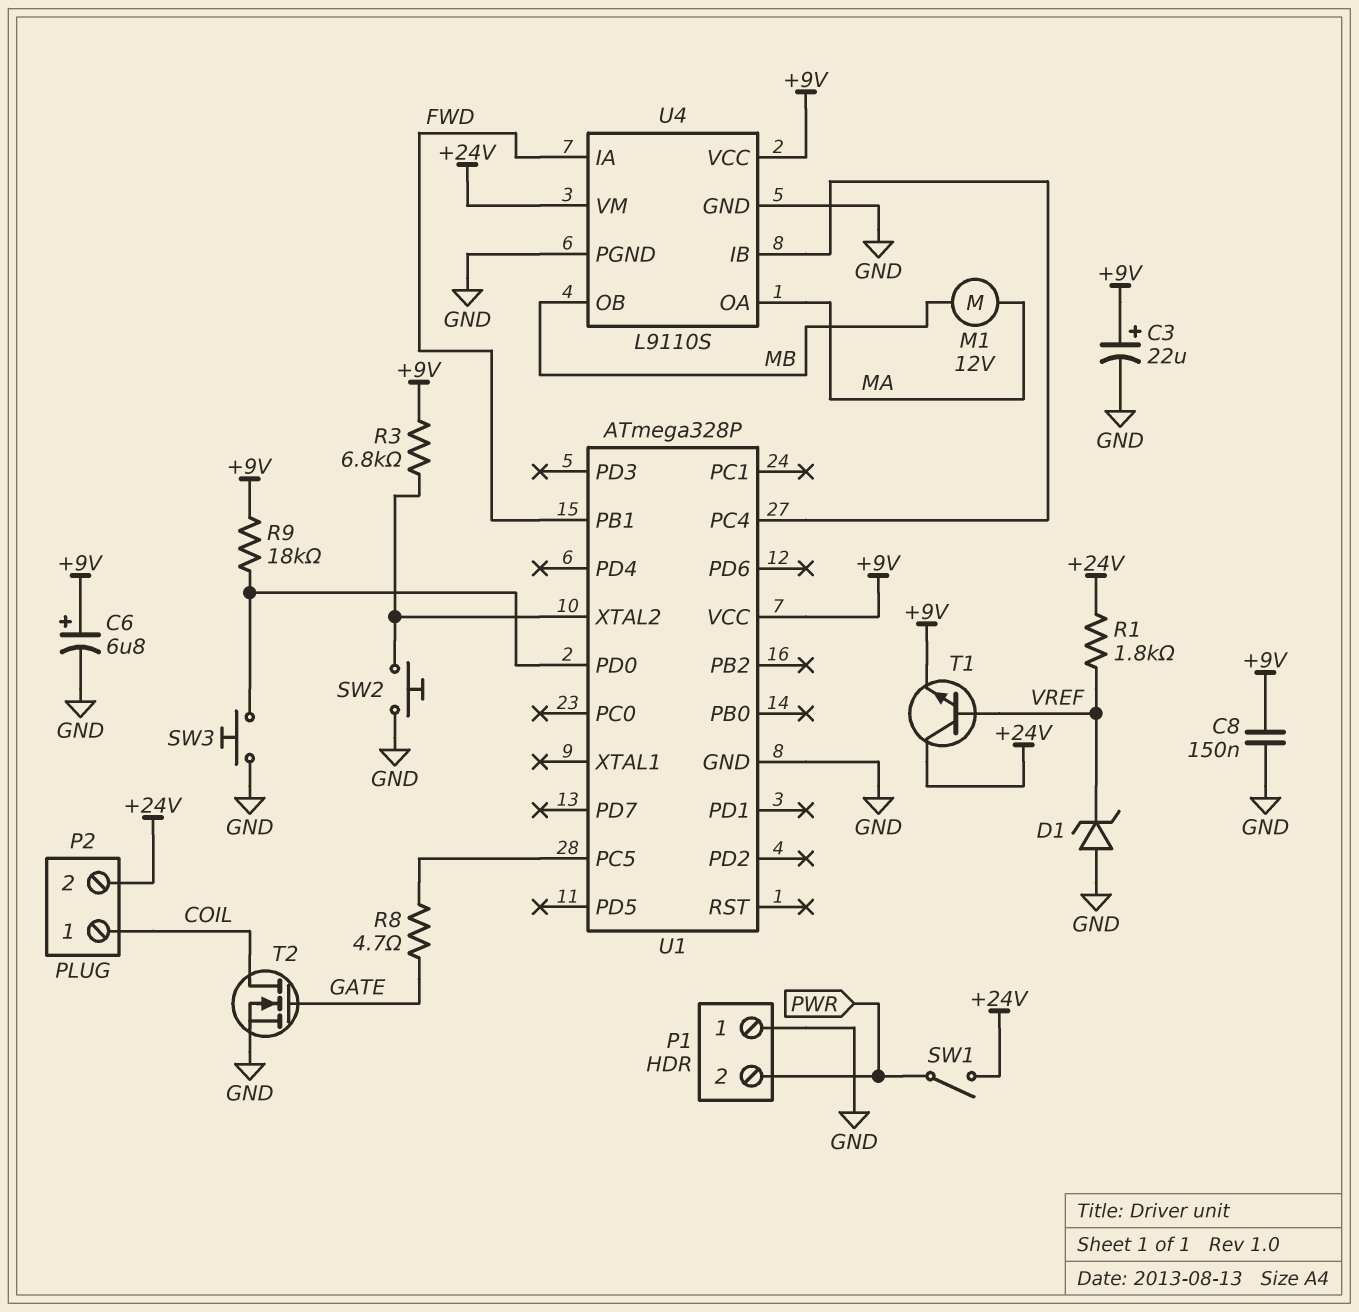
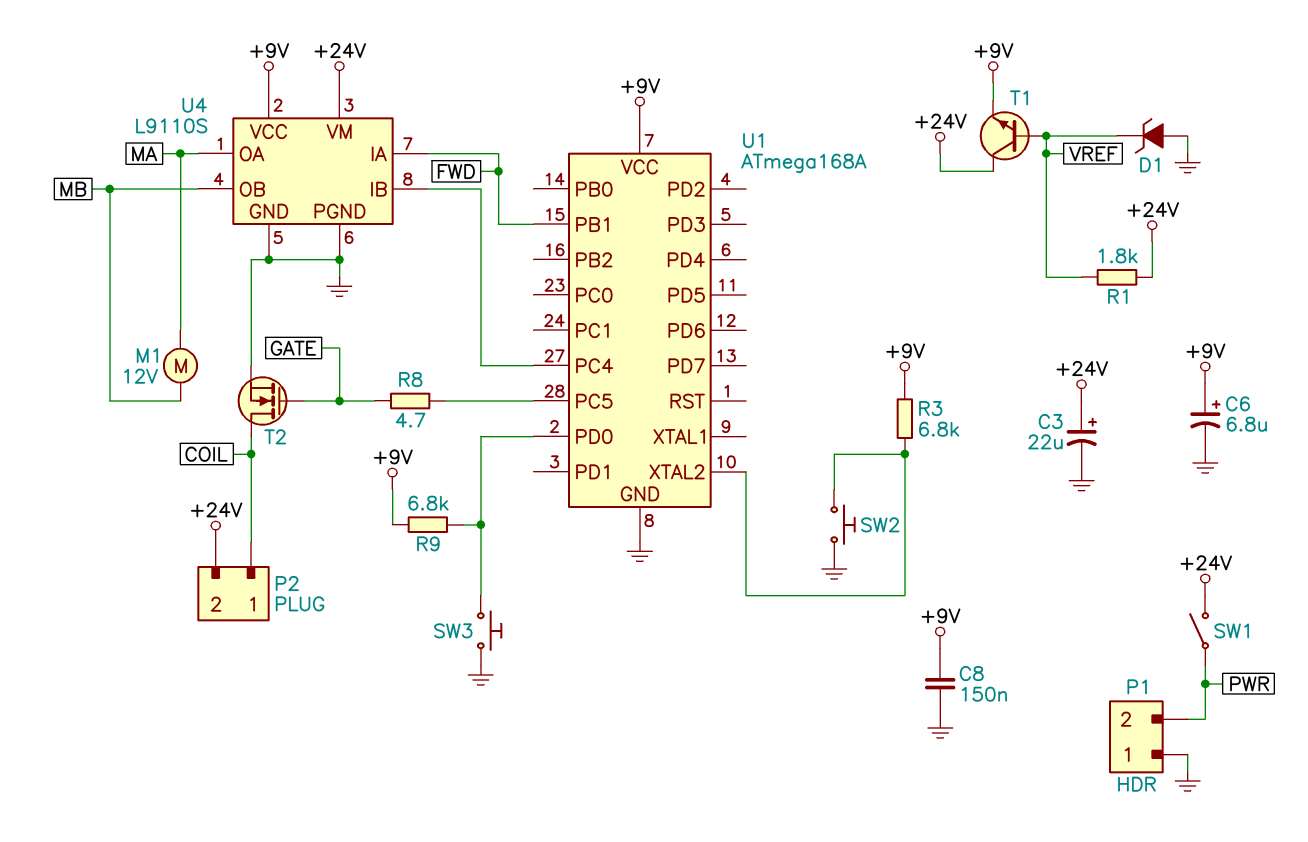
C3: 22uF (plus +9V, minus GND) -> 22uF (plus +24V, minus GND)
R9: 18k (+9V, U1/PD0) -> 6.8k (+9V, U1/PD0)
U1: ATmega328P -> ATmega168A

